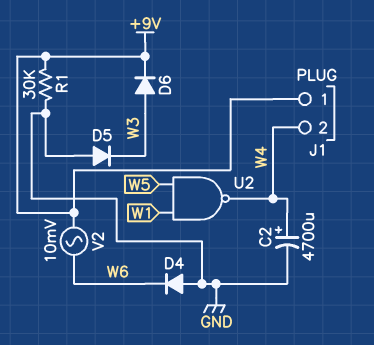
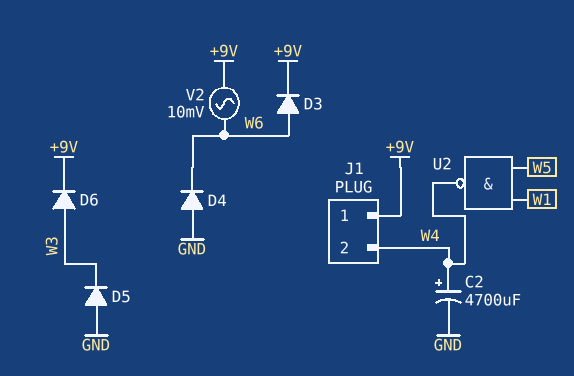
D3: none -> diode (A W6, K +9V)
R1: 30k (+9V, GND) -> none

